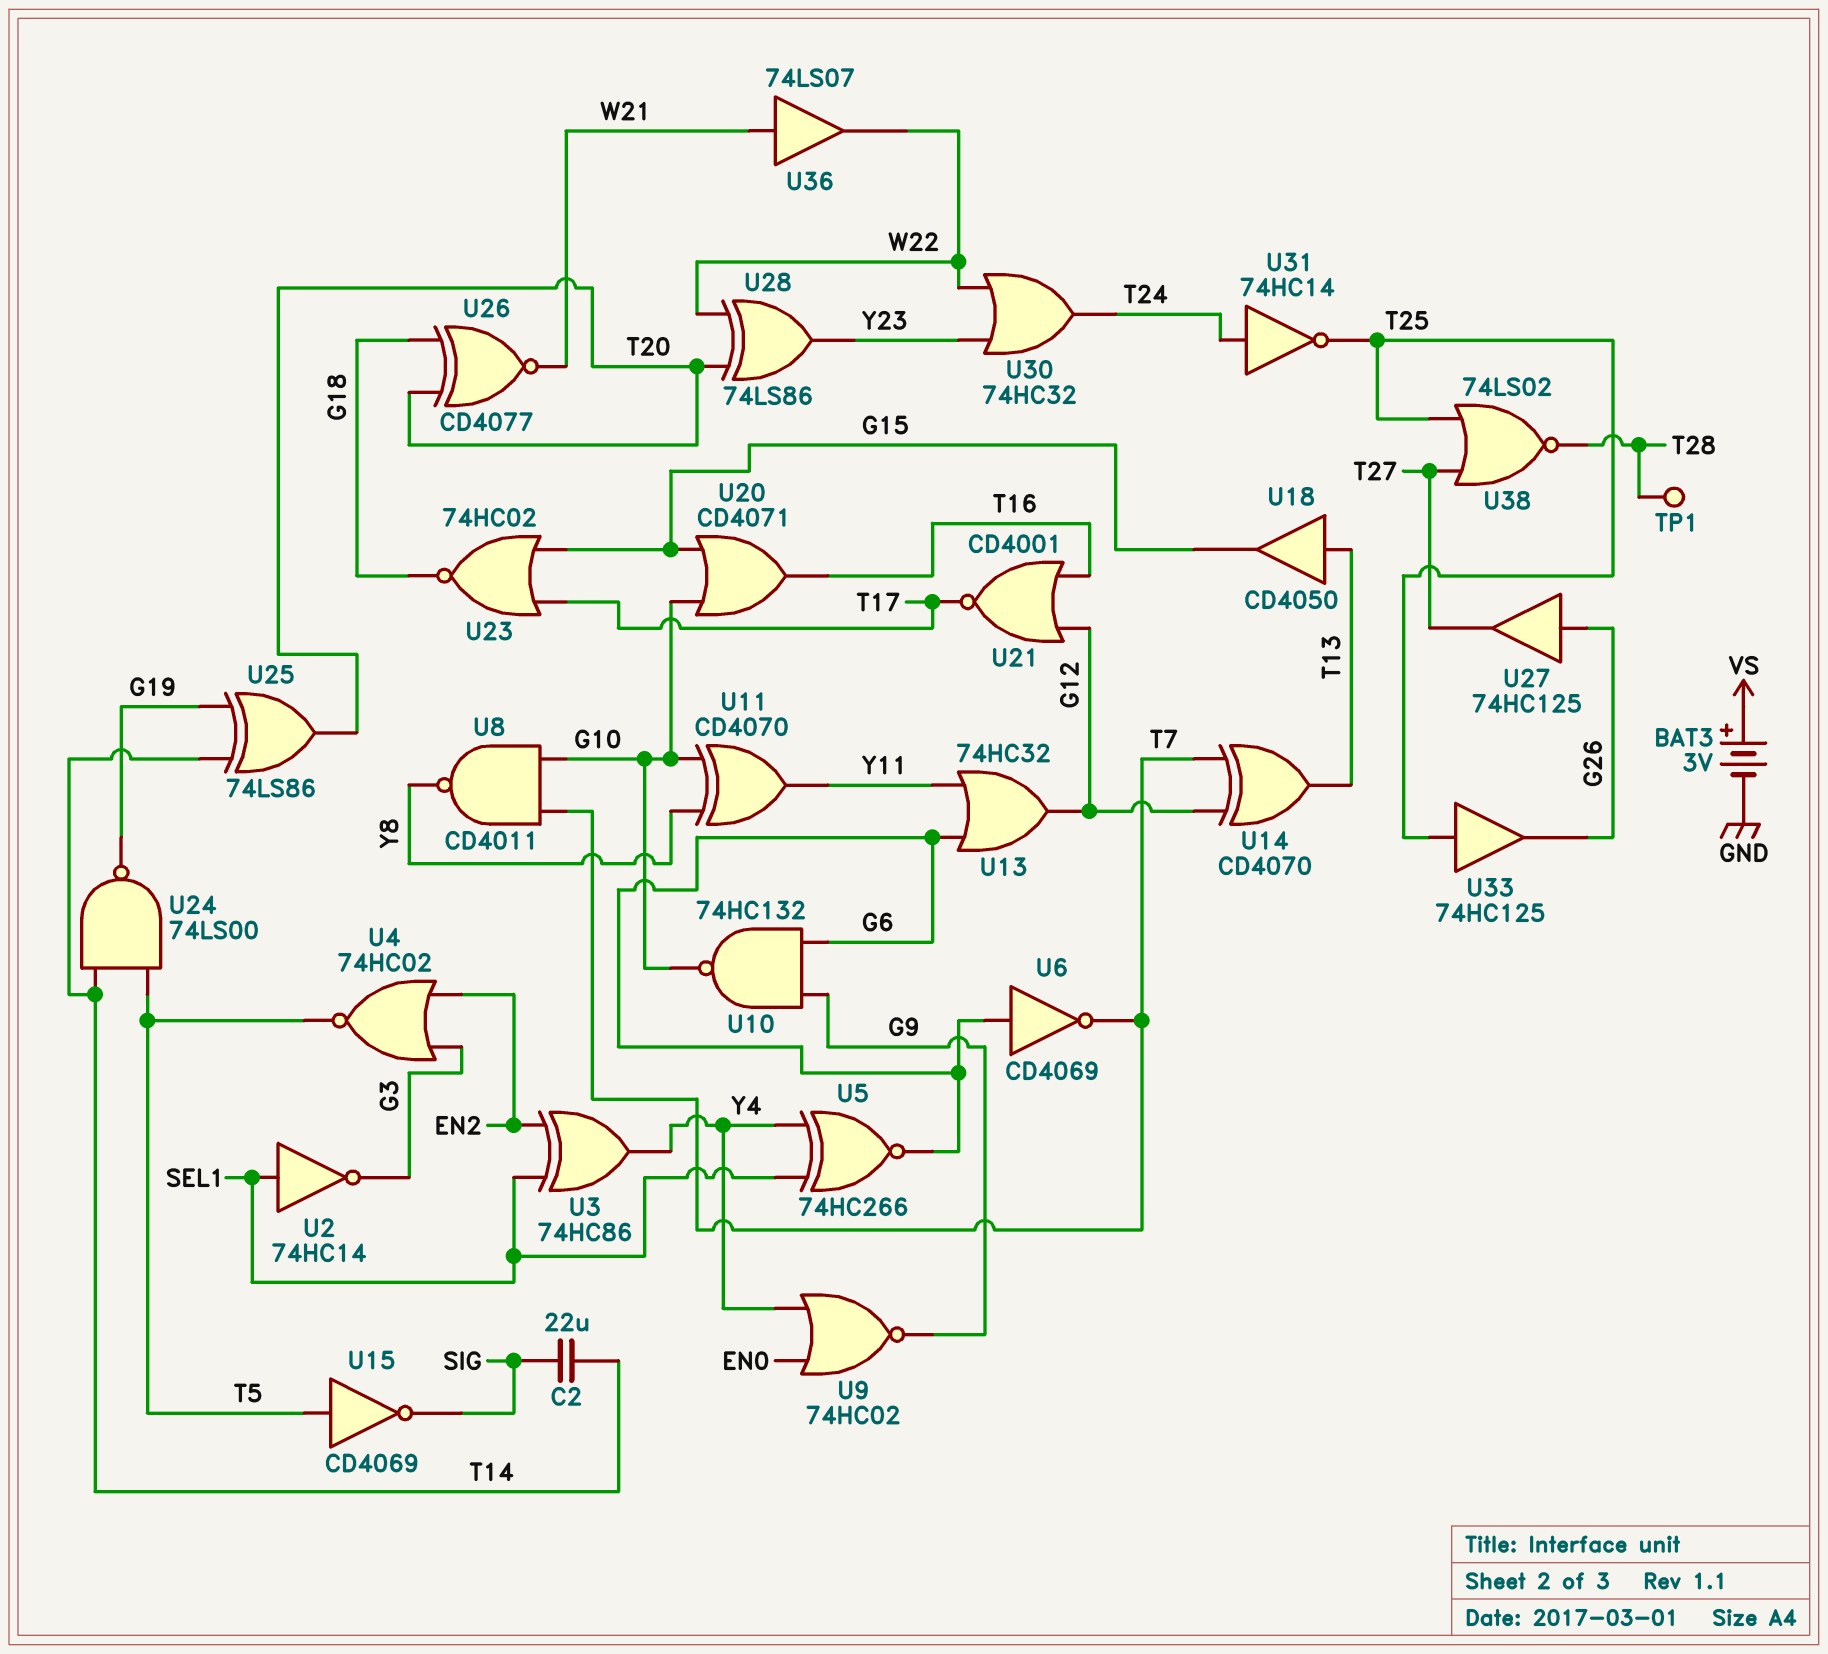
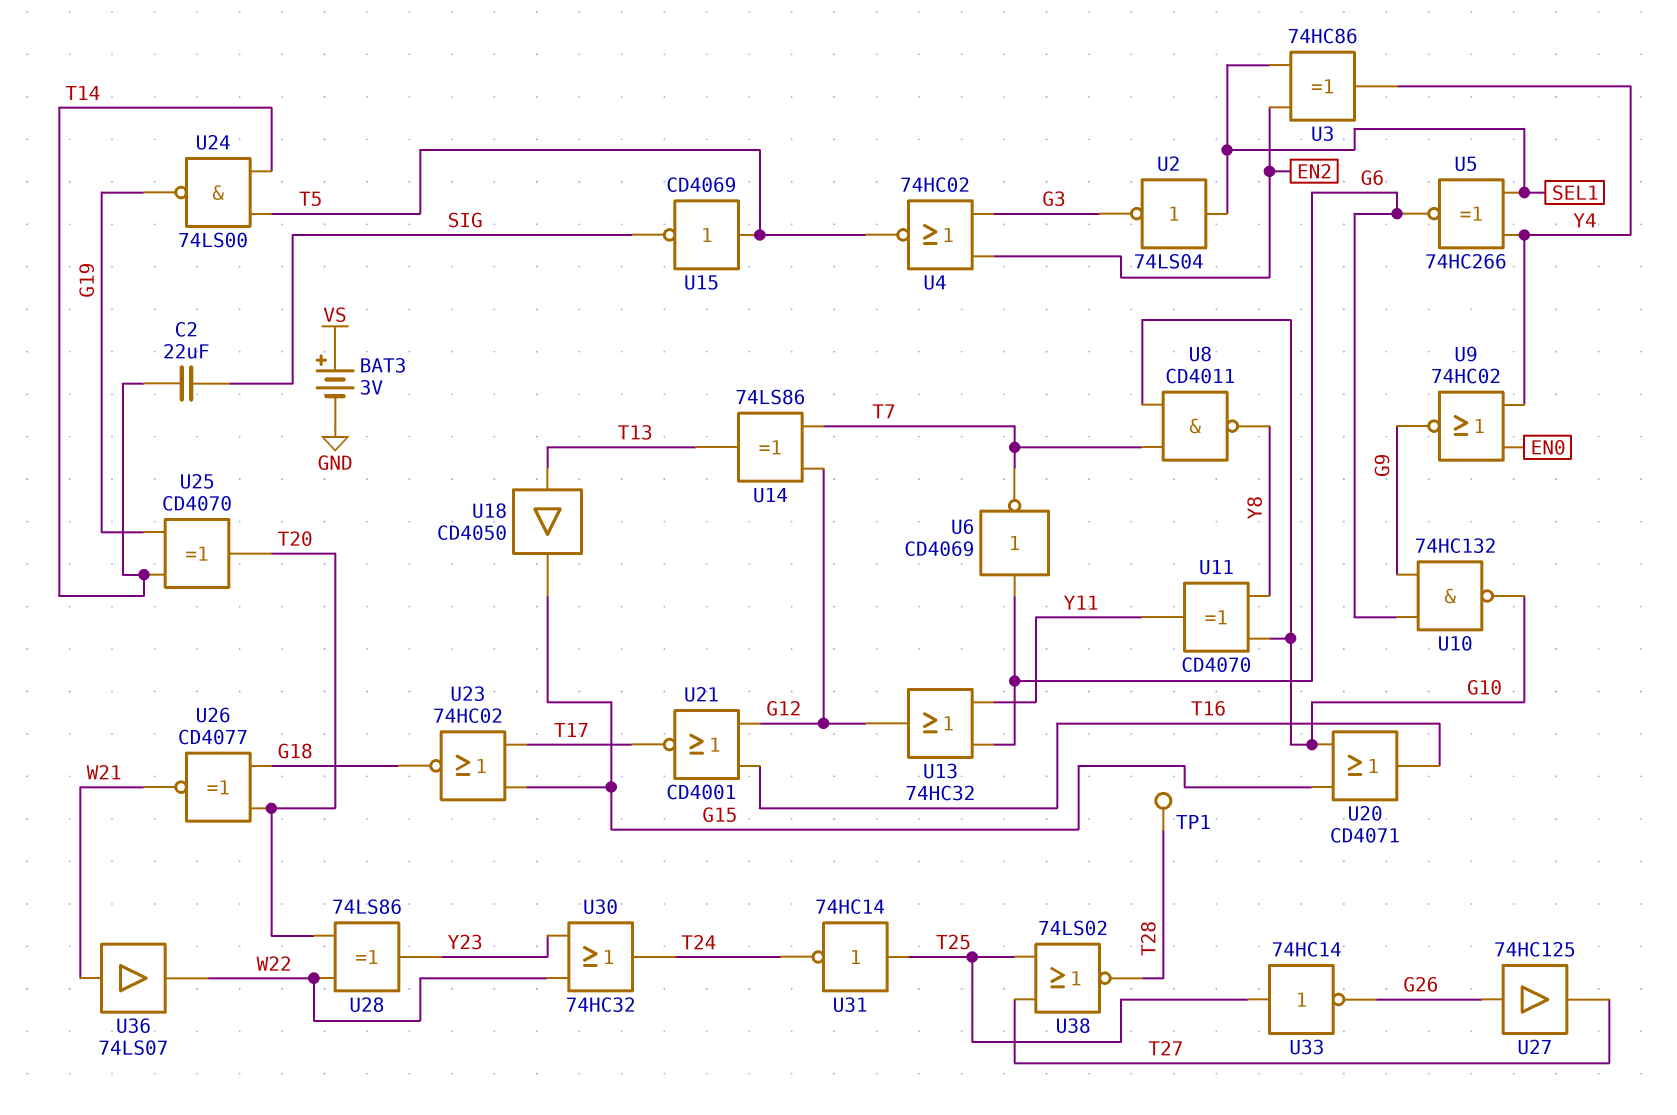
U2: NOT 74HC14 (in SEL1, out G3) -> NOT 74LS04 (in SEL1, out G3)
U14: XOR CD4070 (in G12, in T7, out T13) -> XOR 74LS86 (in G12, in T7, out T13)
U25: XOR 74LS86 (in G19, in T14, out T20) -> XOR CD4070 (in G19, in T14, out T20)
U31: NOT 74HC14 (in T24, out T25) -> NOT 74HC14 (in T25, out T24)
U33: buffer 74HC125 (in T25, out G26) -> NOT 74HC14 (in T25, out G26)

